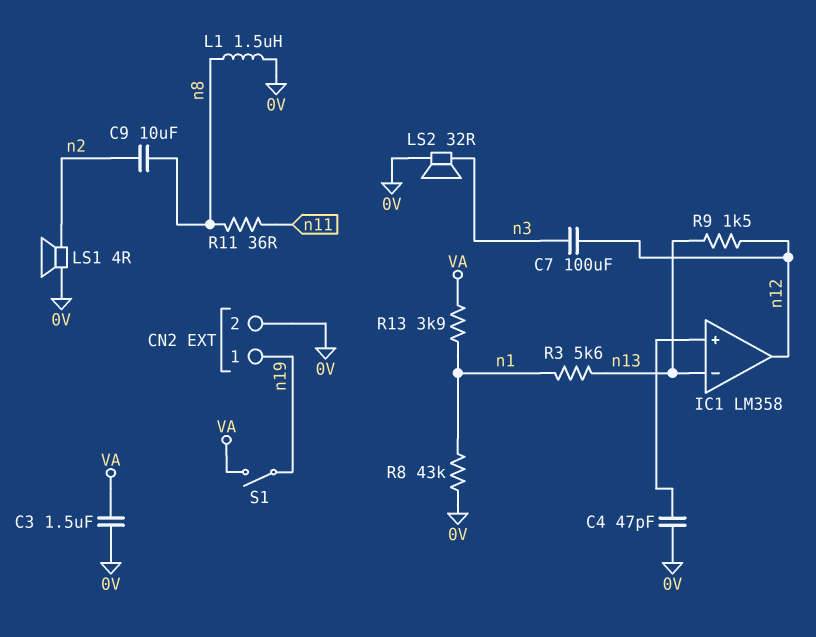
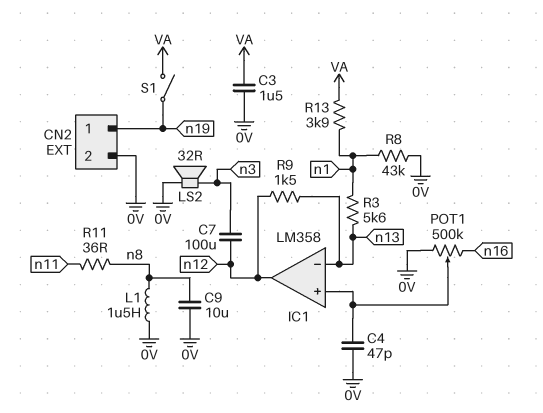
C9: 10uF (n2, n8) -> 10uF (0V, n8)
LS1: speaker 4R (0V, n2) -> none
POT1: none -> 500k (0V, n16, wiper IC1/in+)

